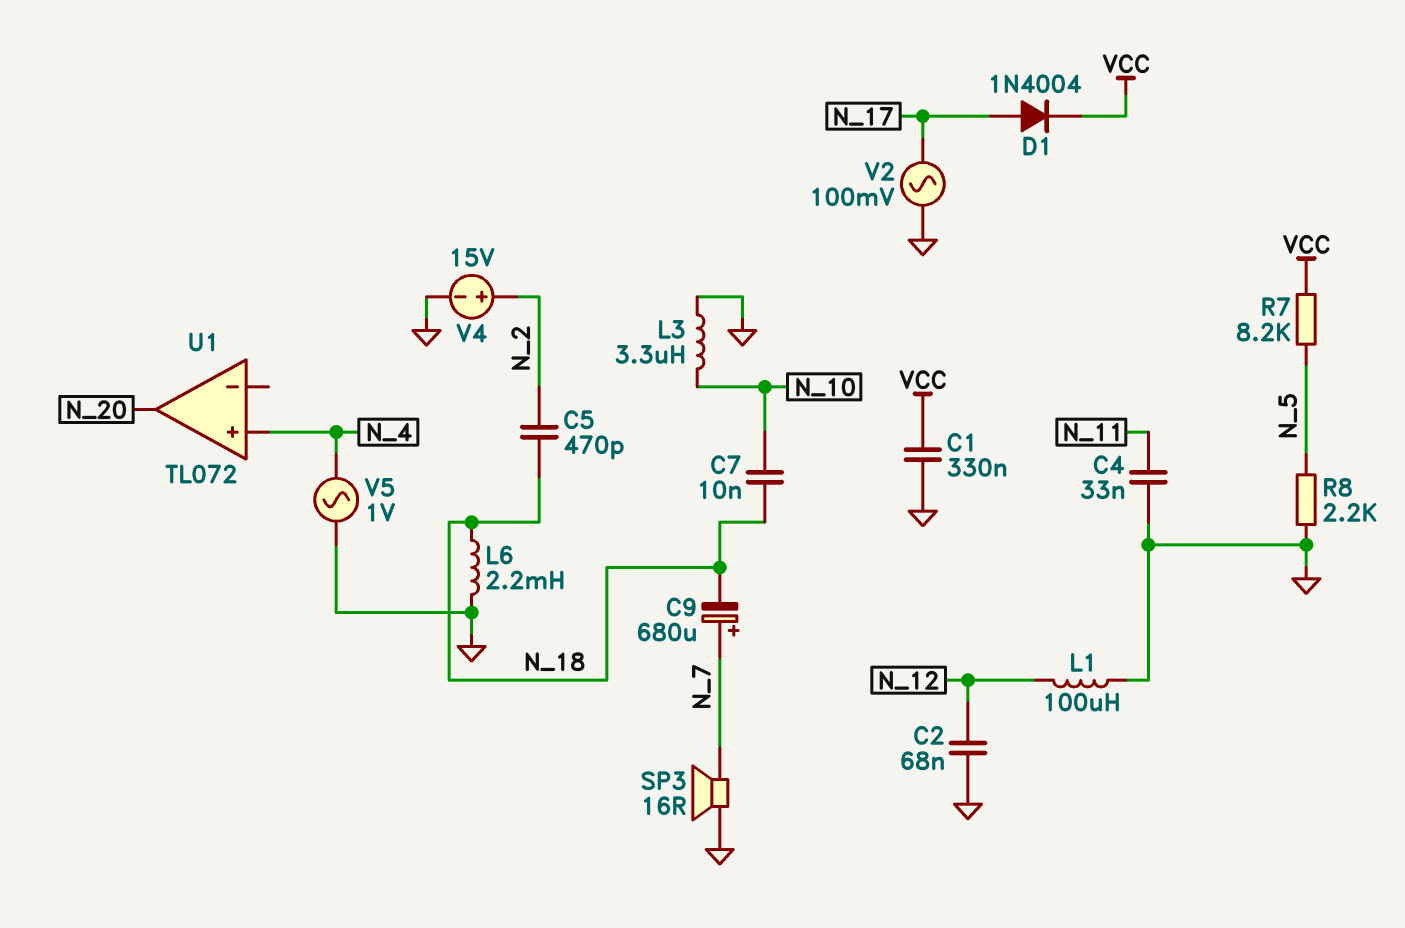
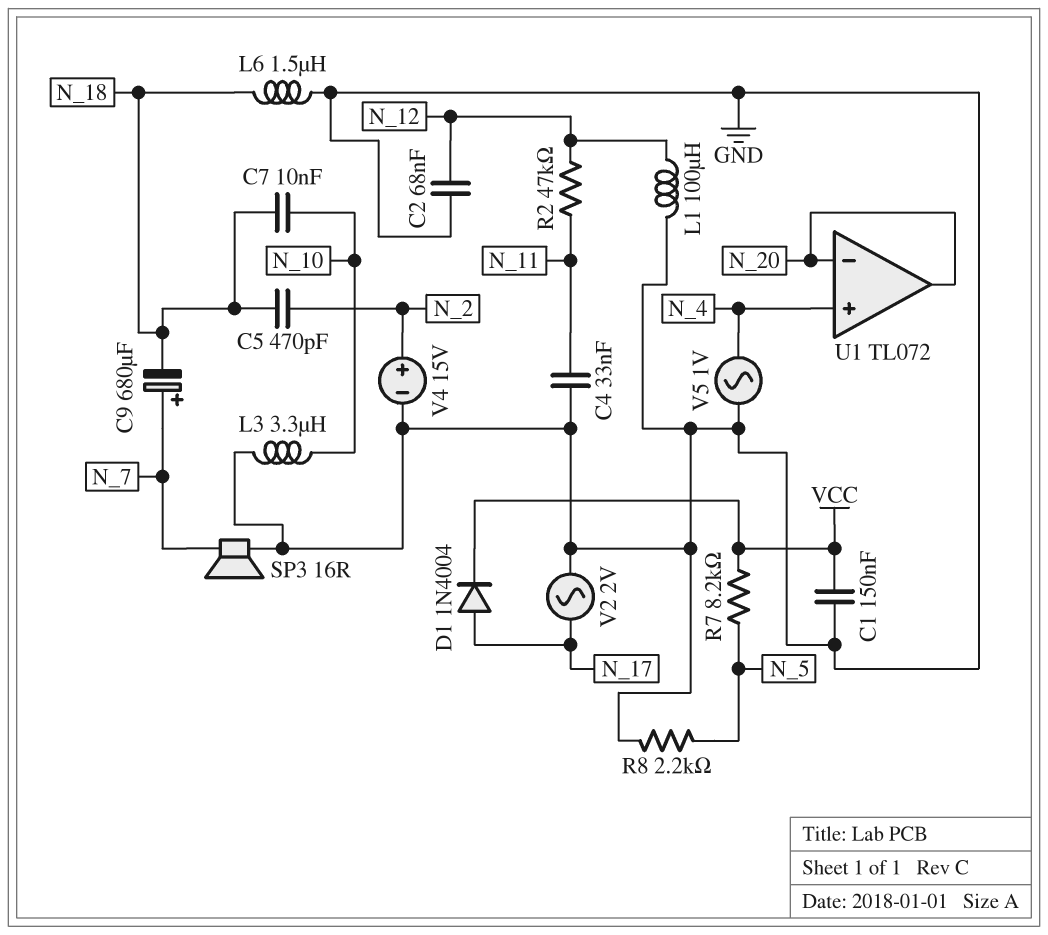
C1: 330nF (GND, VCC) -> 150nF (GND, VCC)
L6: 2.2mH (GND, N_18) -> 1.5uH (GND, N_18)
R2: none -> 47k (N_11, N_12)
U1 pin in-: none -> N_20
V2: AC 100mV (GND, N_17) -> AC 2V (GND, N_17)

